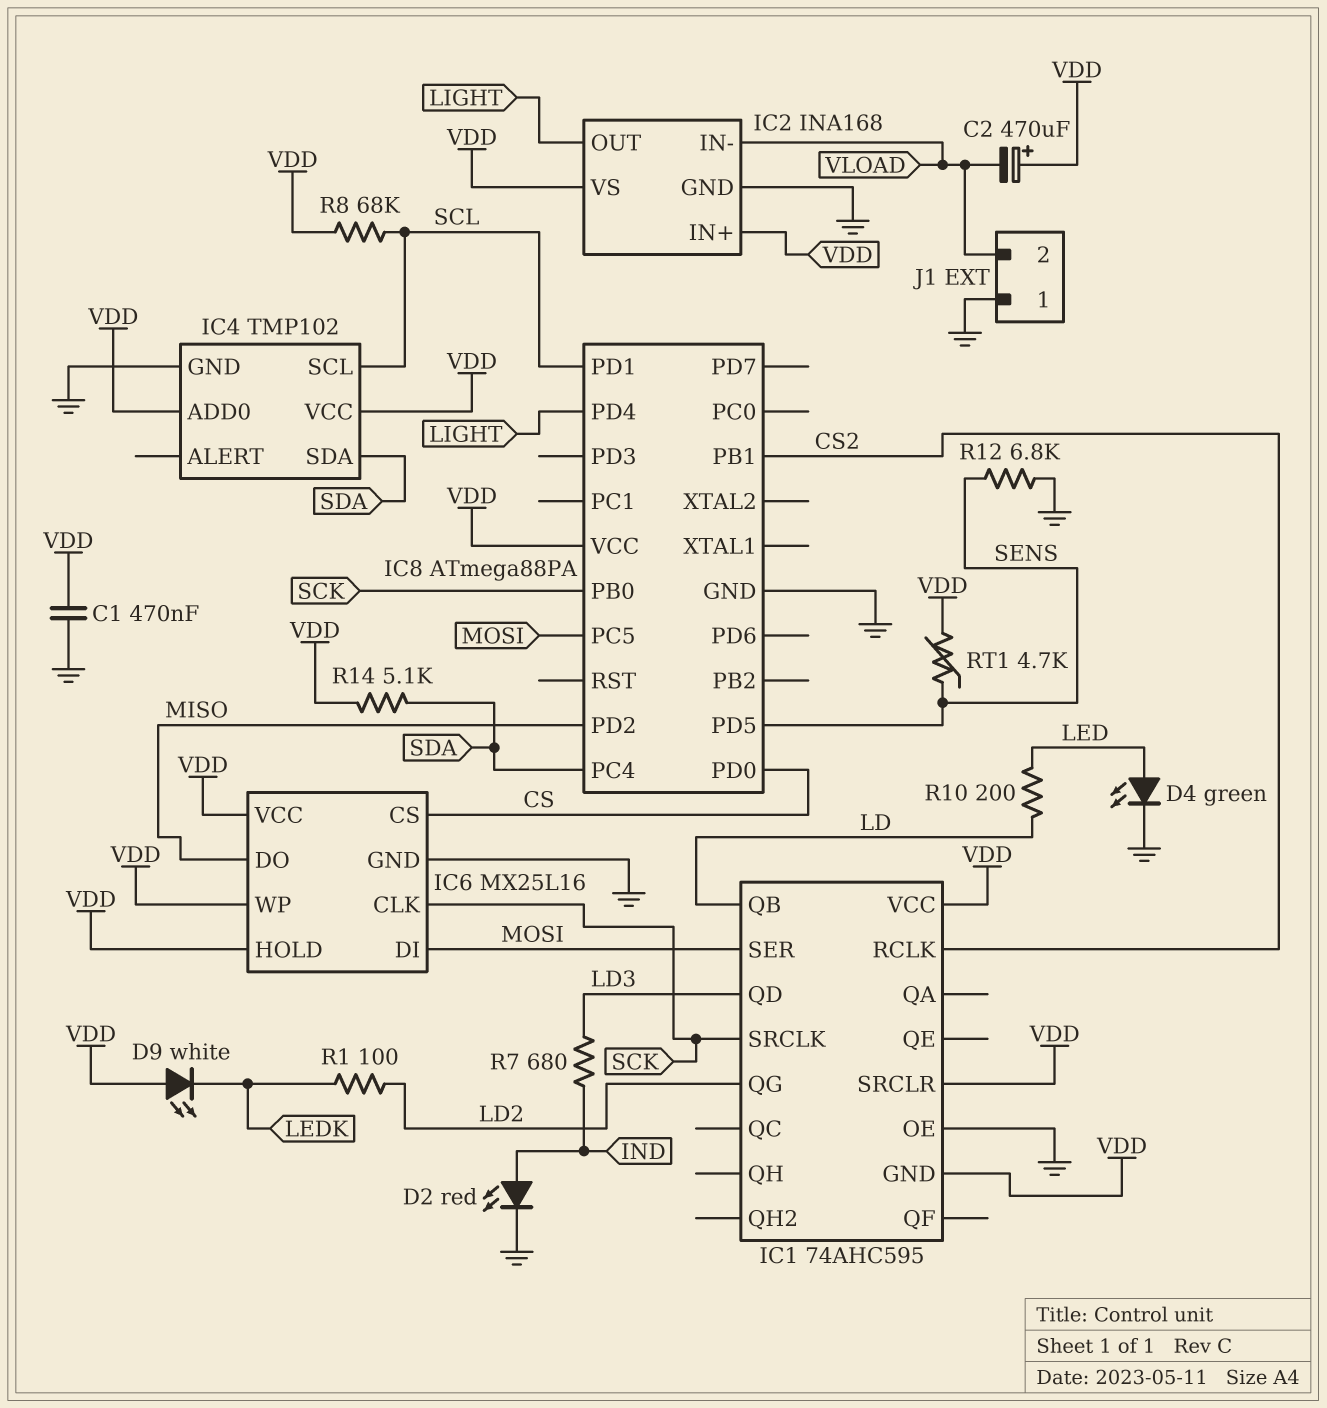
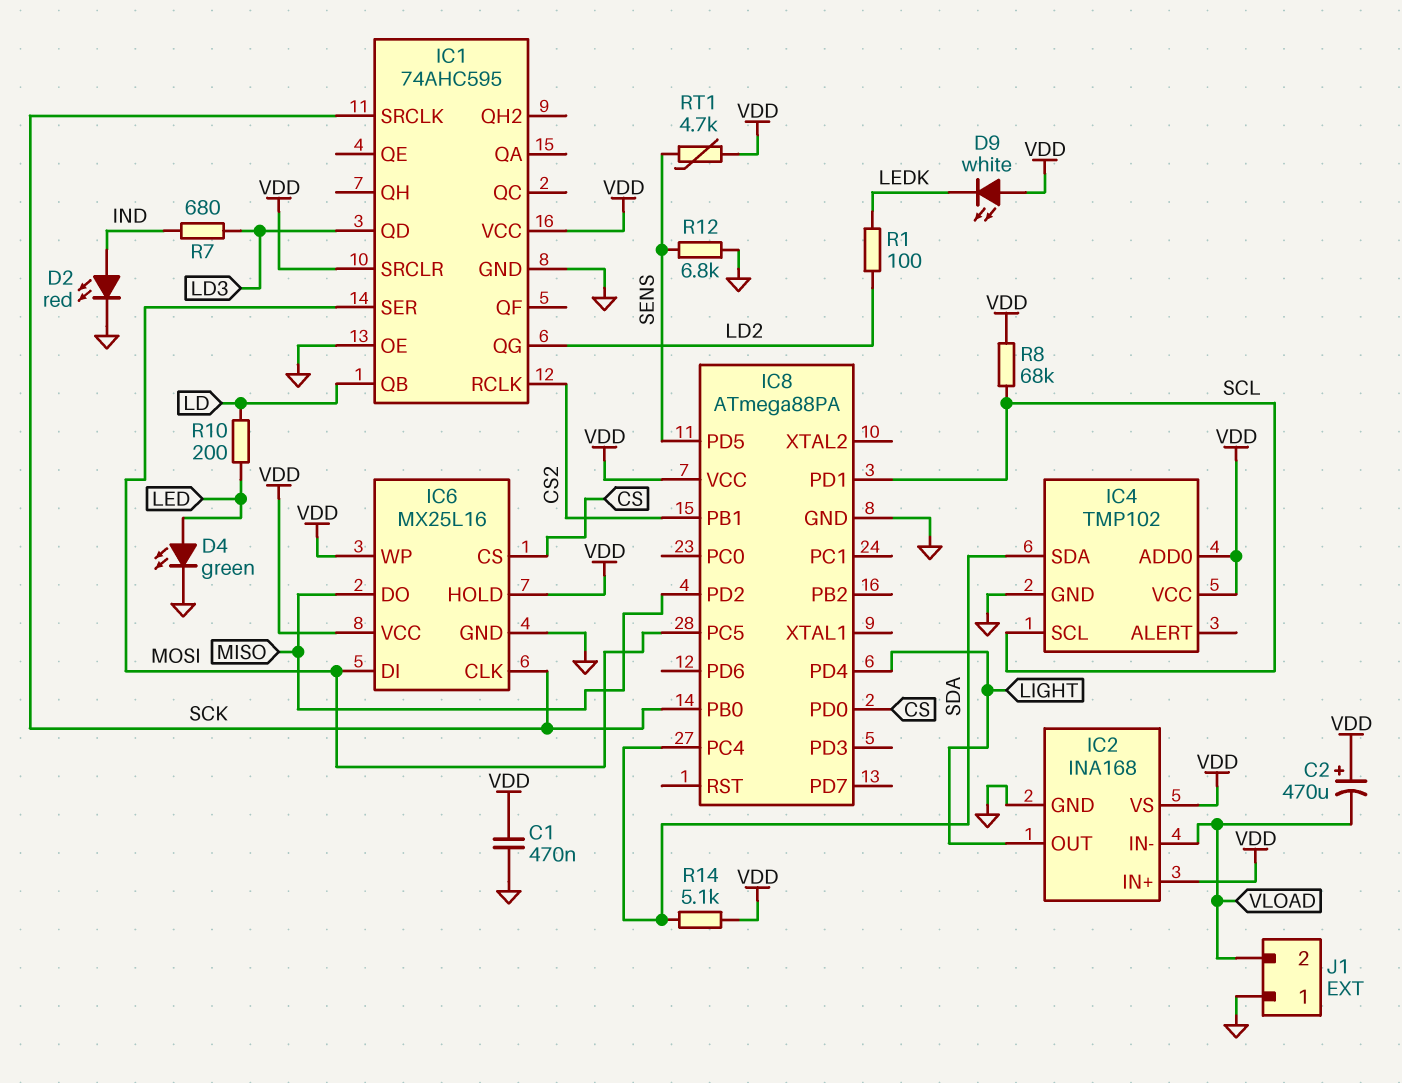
IC1 pin GND: VDD -> GND

